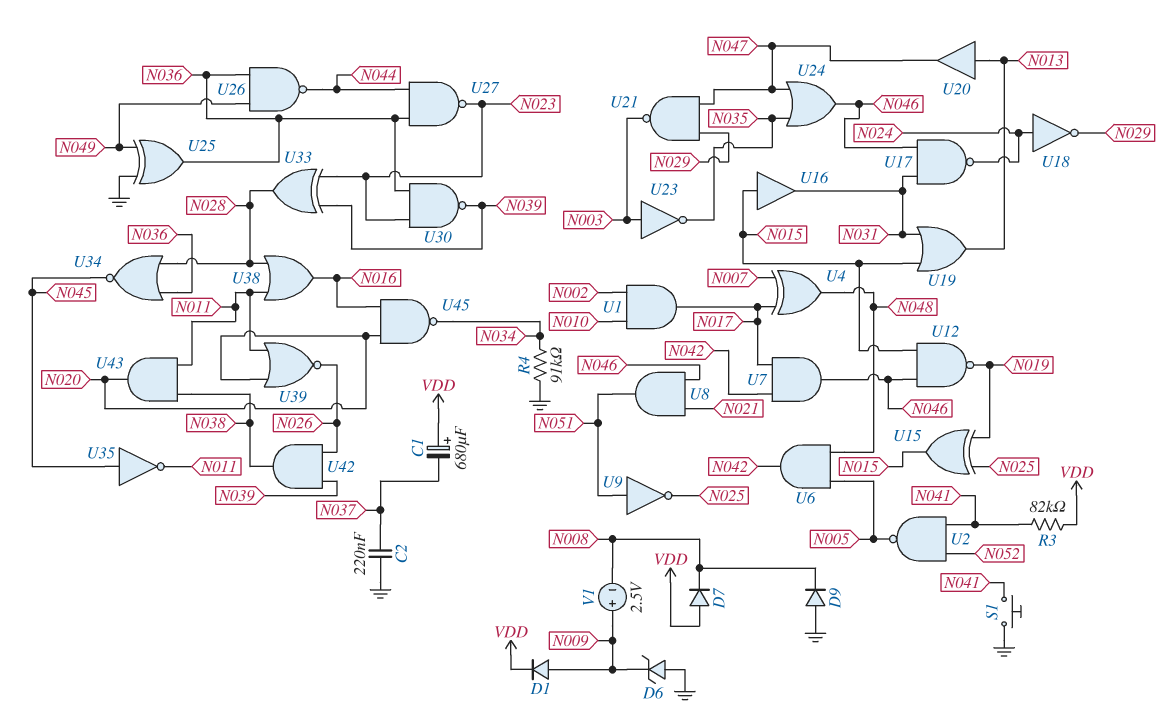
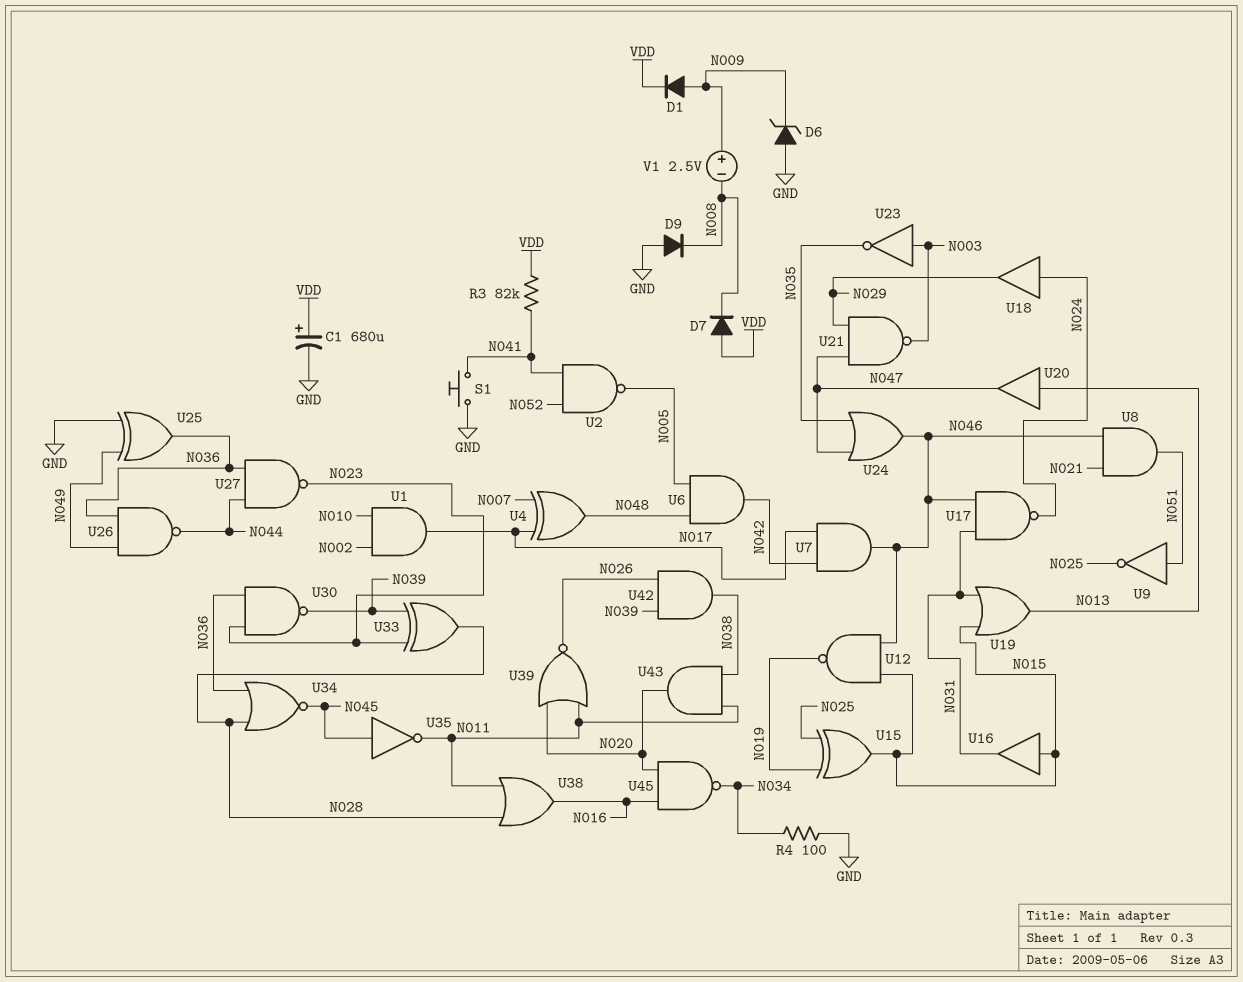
C1: 680uF (plus VDD, minus N037) -> 680uF (plus VDD, minus GND)
C2: 220nF (GND, N037) -> none
R4: 91k (GND, N034) -> 100 (GND, N034)
U18: NOT (in N024, out N029) -> buffer (in N024, out N029)

